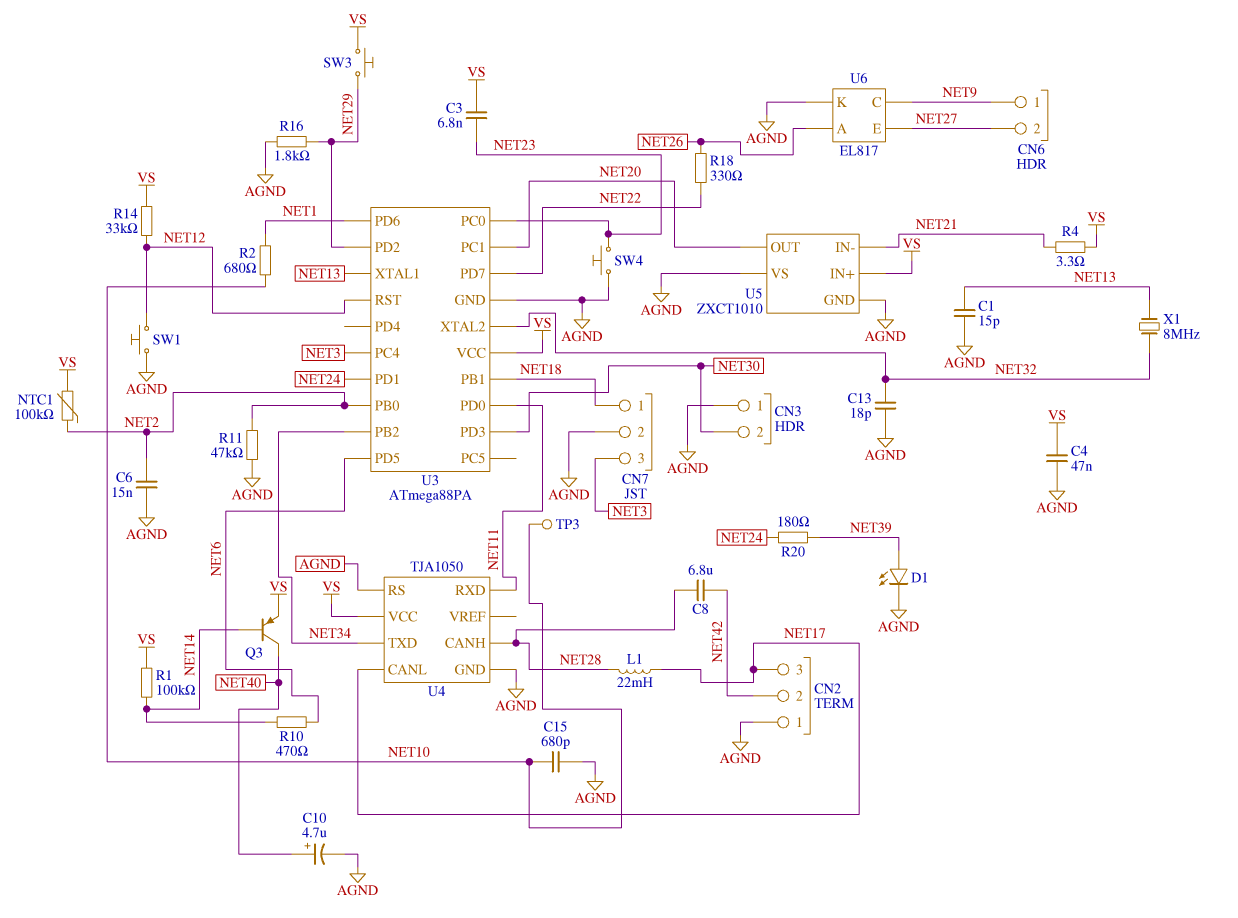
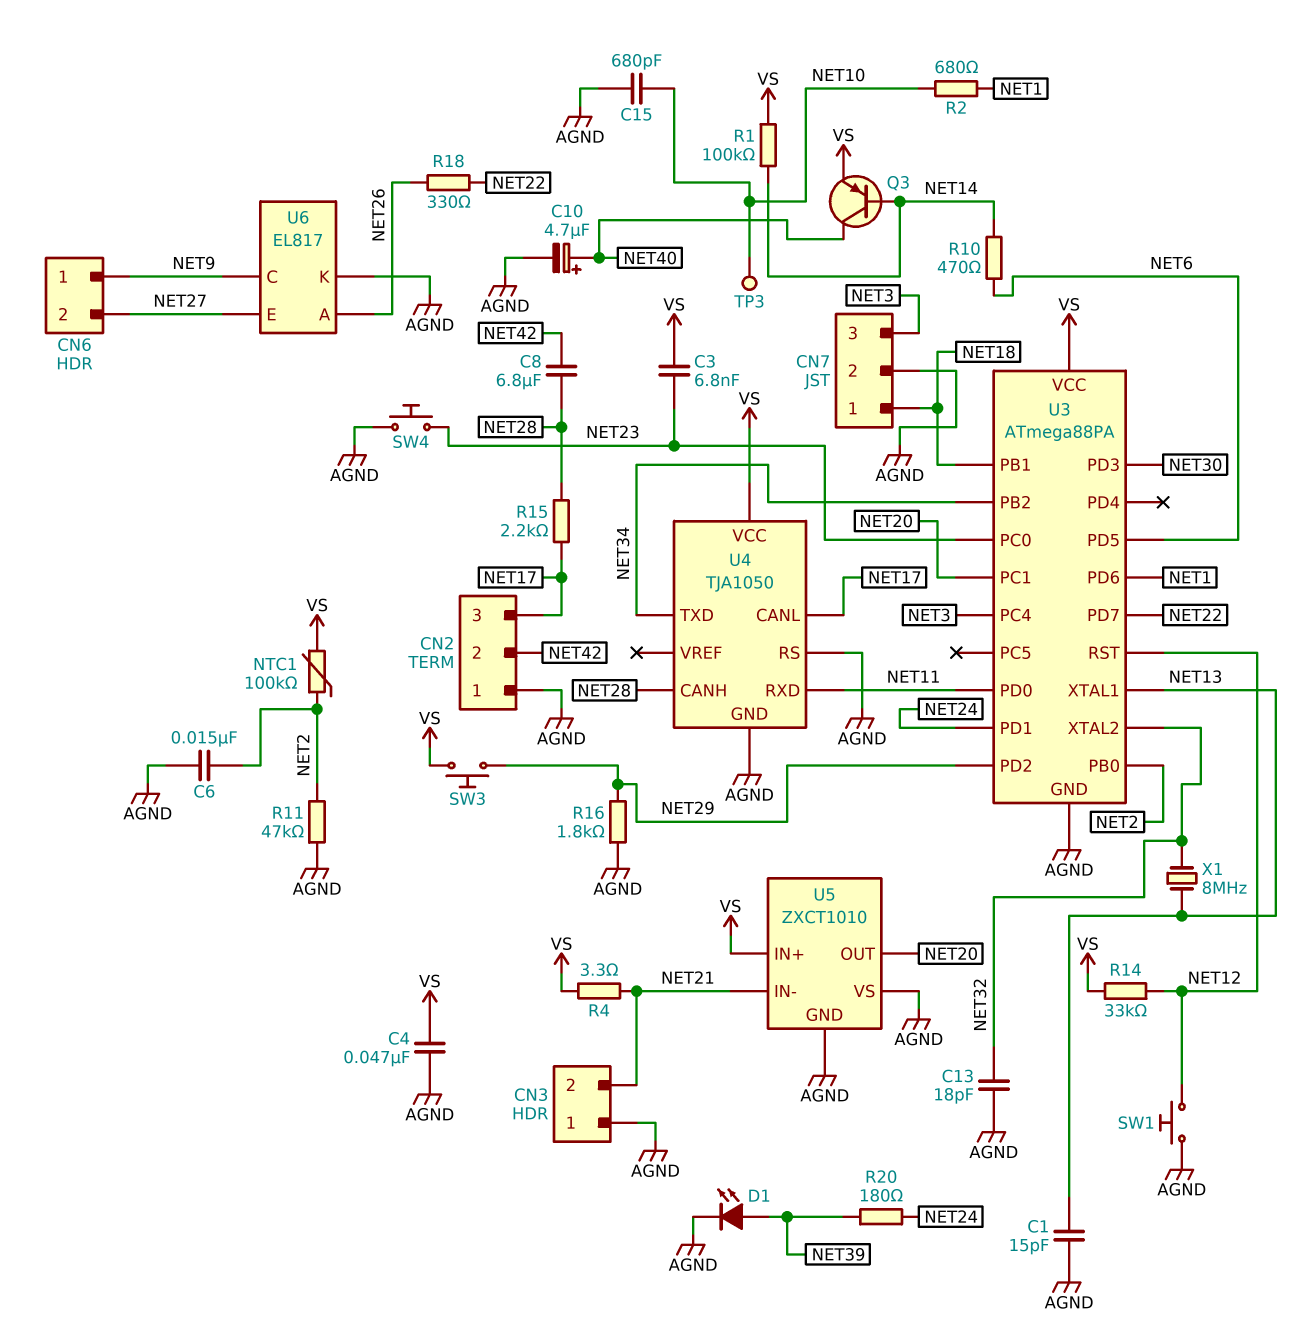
CN3 pin 2: NET30 -> NET21
L1: 22mH (NET17, NET28) -> none
R15: none -> 2.2k (NET17, NET28)

